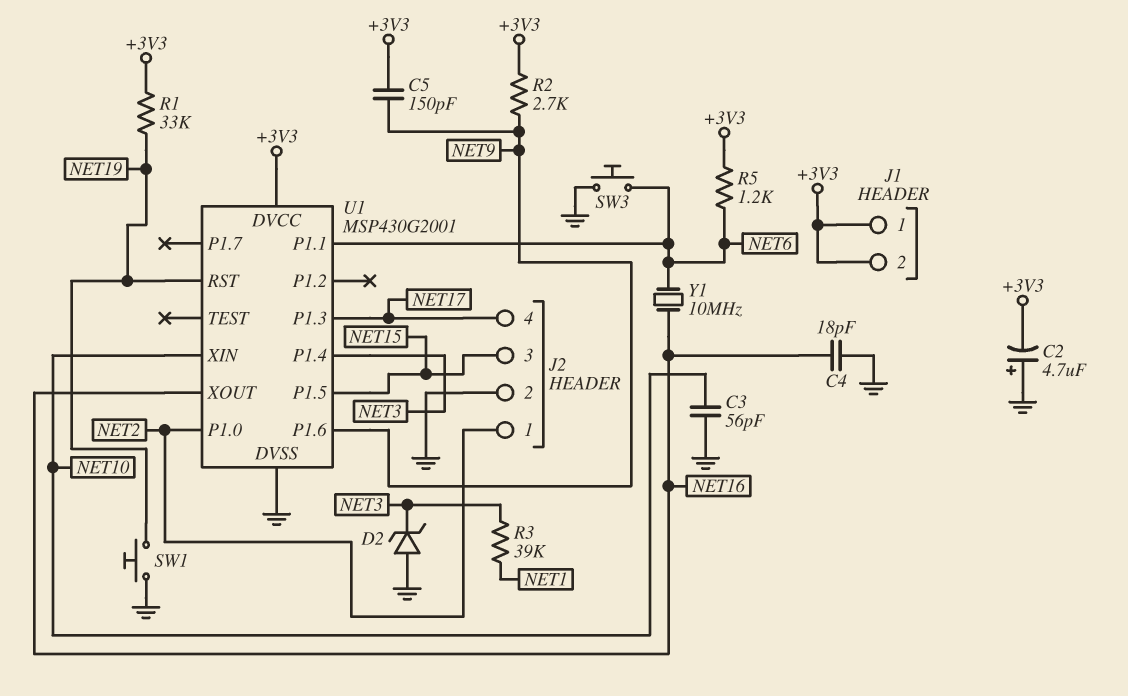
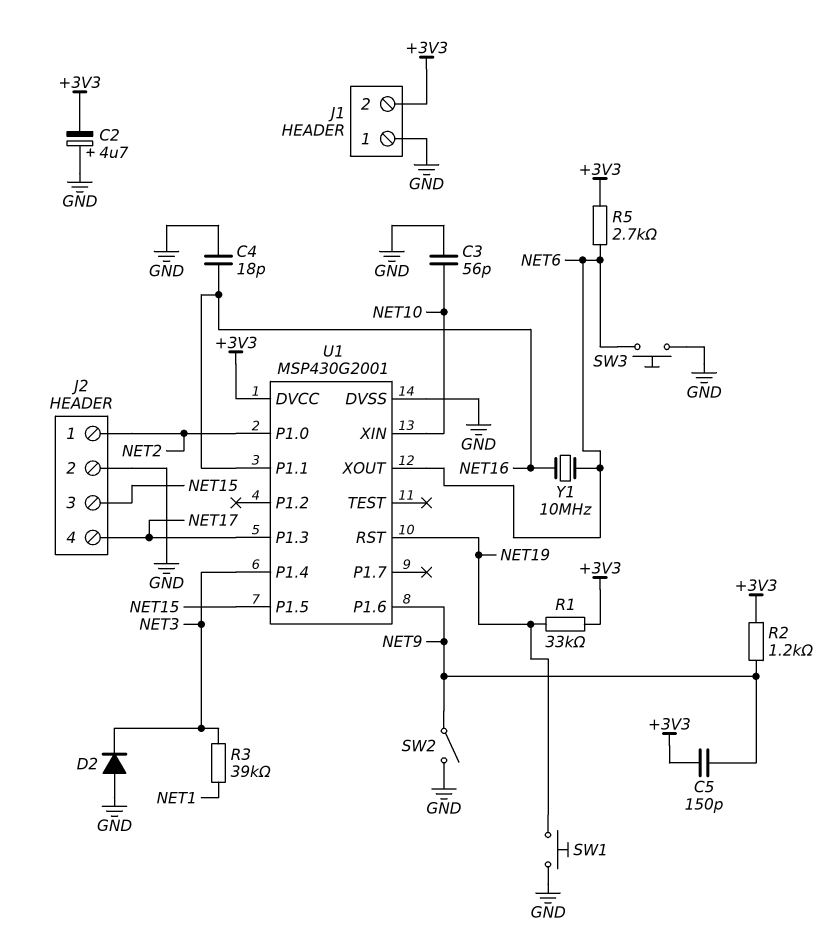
D2: zener (A GND, K NET3) -> diode (A GND, K NET3)
J1 pin 1: +3V3 -> GND
R2: 2.7k (+3V3, NET9) -> 1.2k (+3V3, NET9)
R5: 1.2k (+3V3, NET6) -> 2.7k (+3V3, NET6)
SW2: none -> switch (GND, NET9)
U1 pin P1.1: NET6 -> NET16
U1 pin XOUT: NET16 -> NET6

